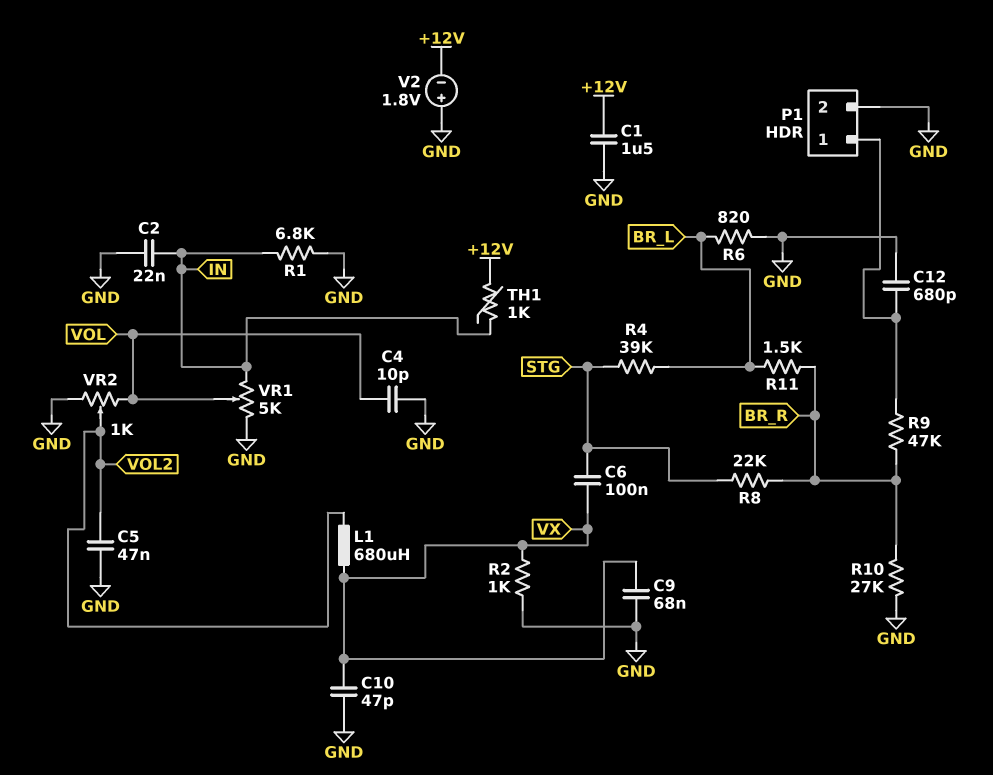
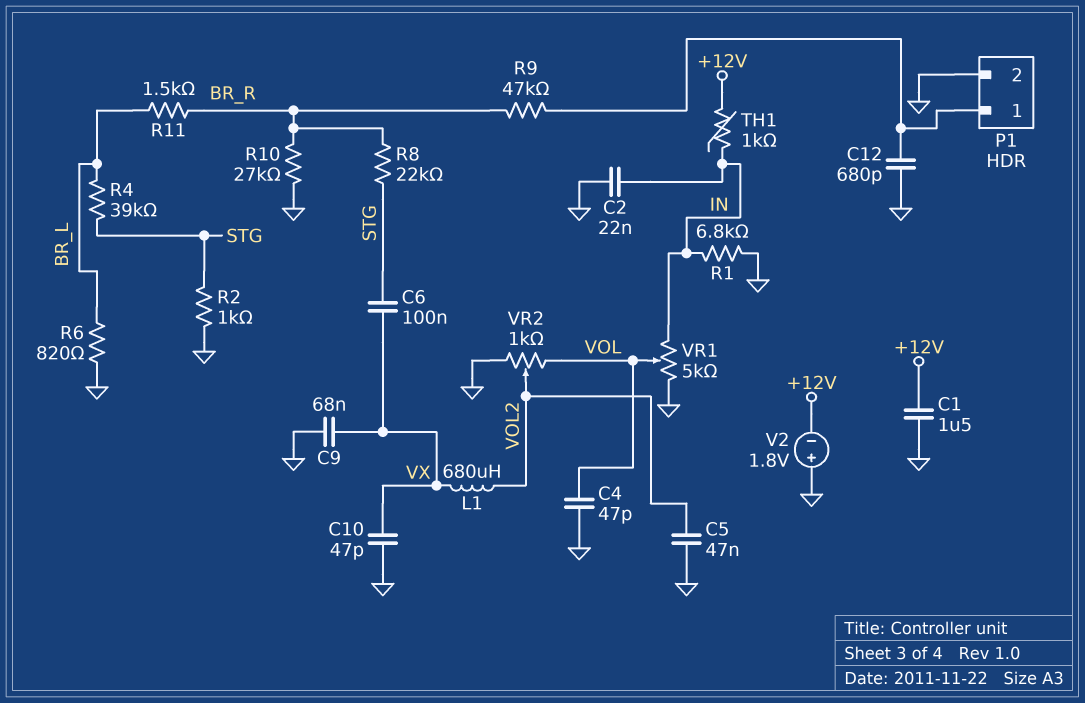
C4: 10pF (GND, VOL) -> 47pF (GND, VOL)
R2: 1k (GND, VX) -> 1k (GND, STG)

